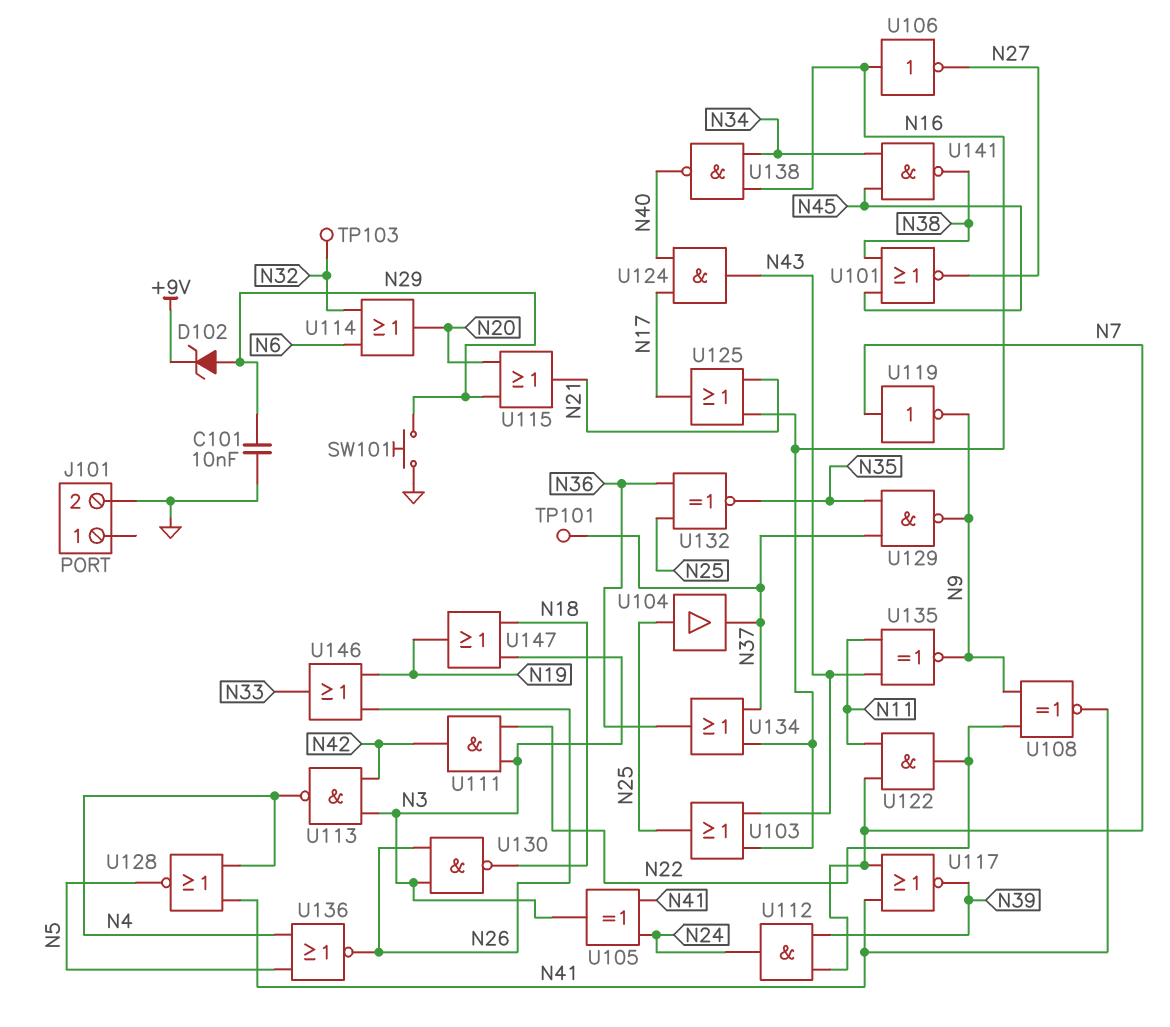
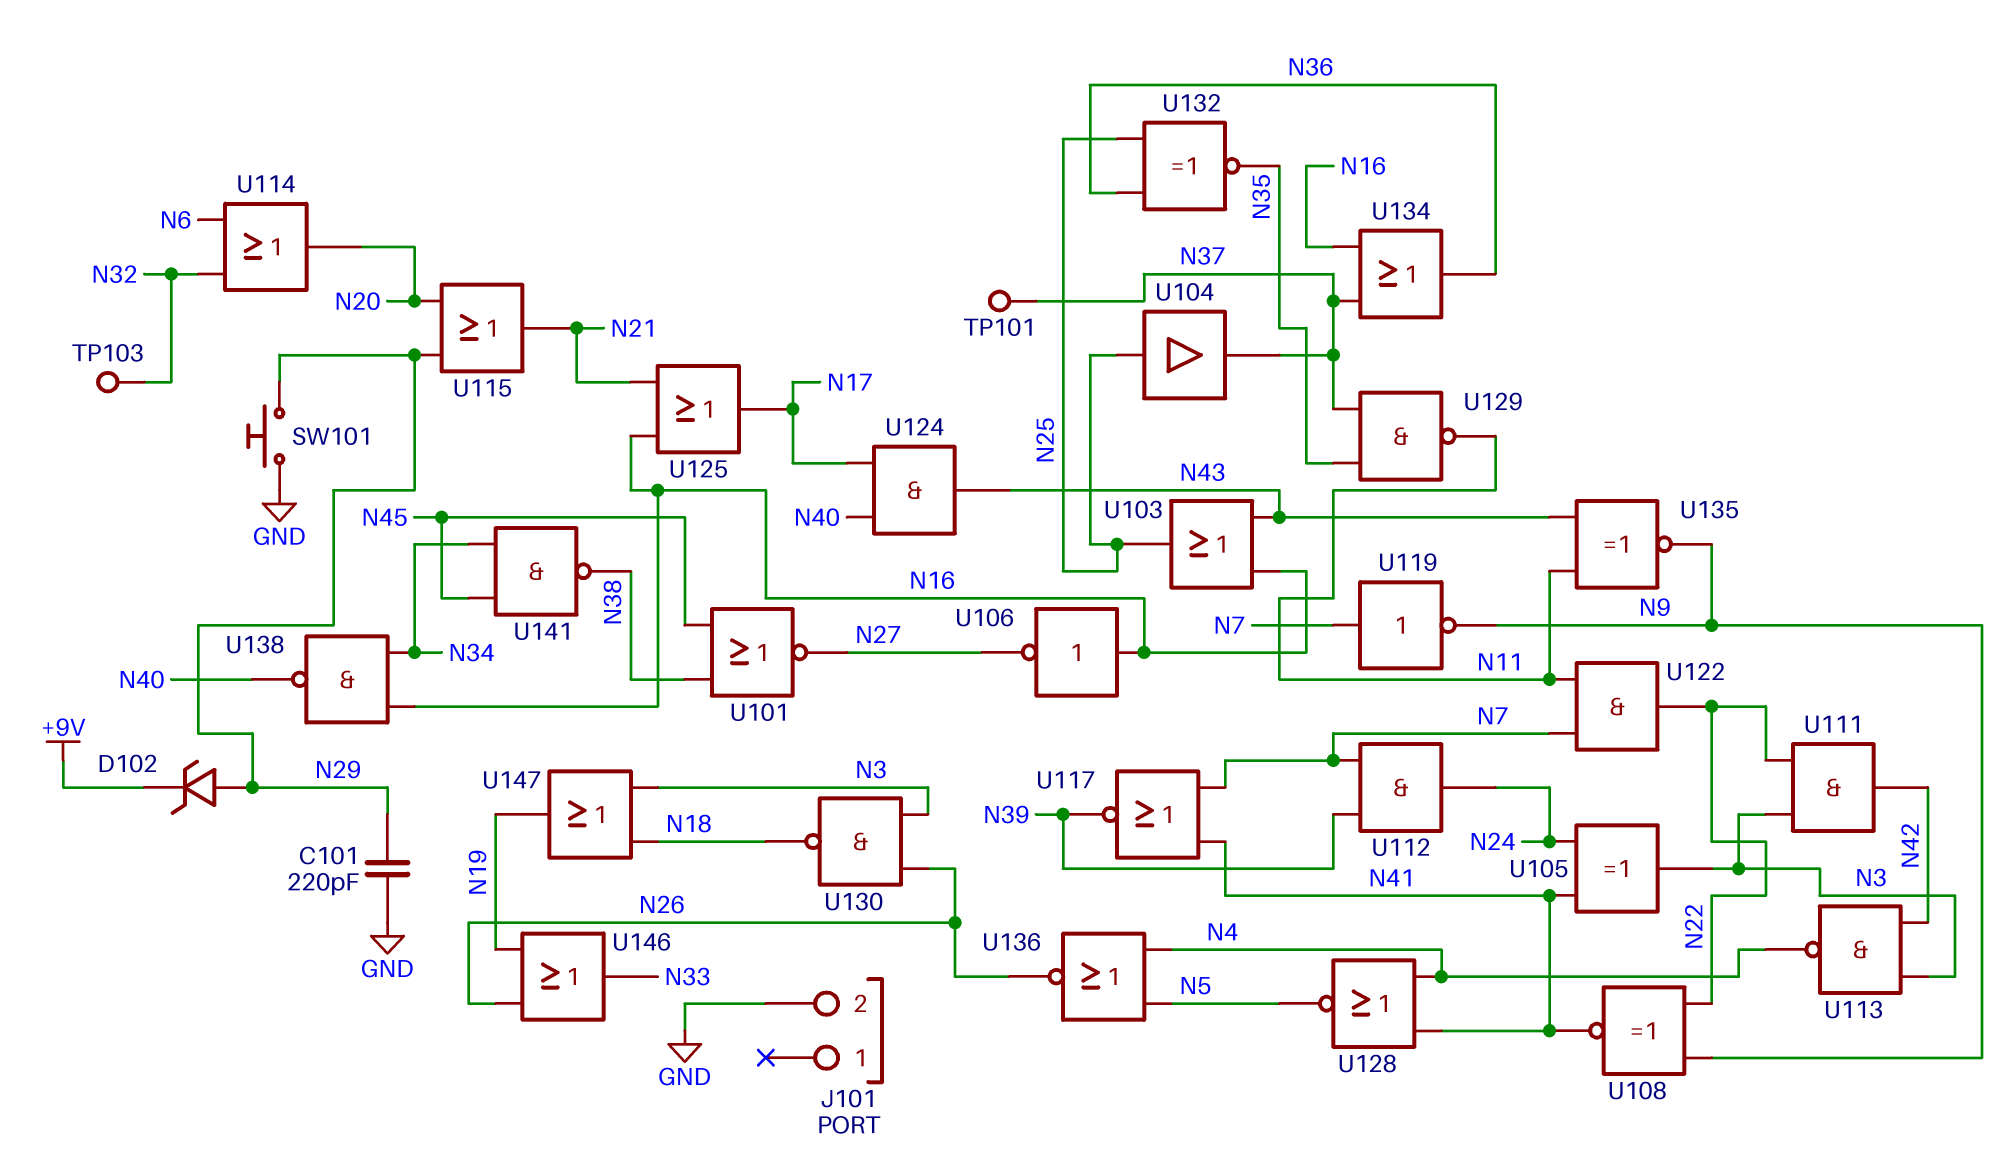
C101: 10nF (GND, N29) -> 220pF (GND, N29)
U129: NAND (in N35, in N37, out N9) -> NAND (in N35, in N37, out N11)

